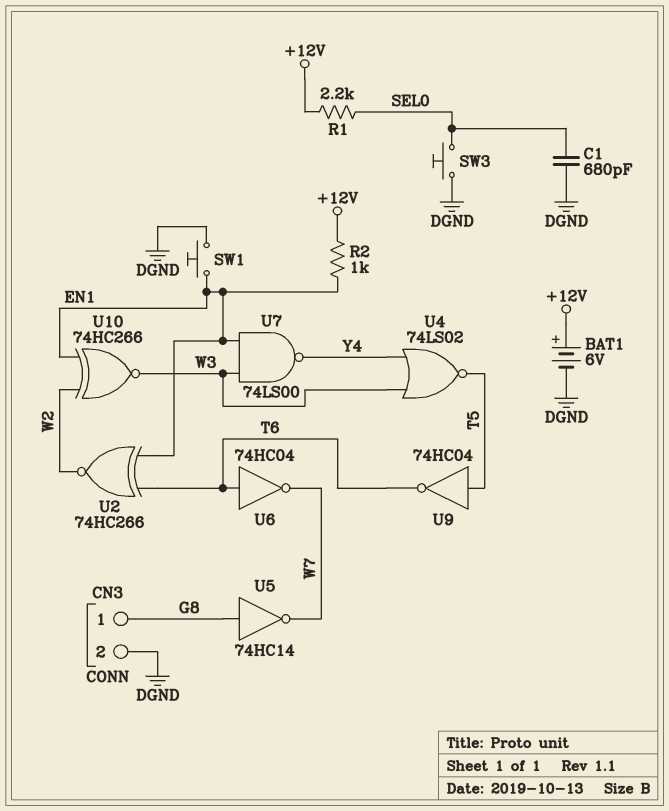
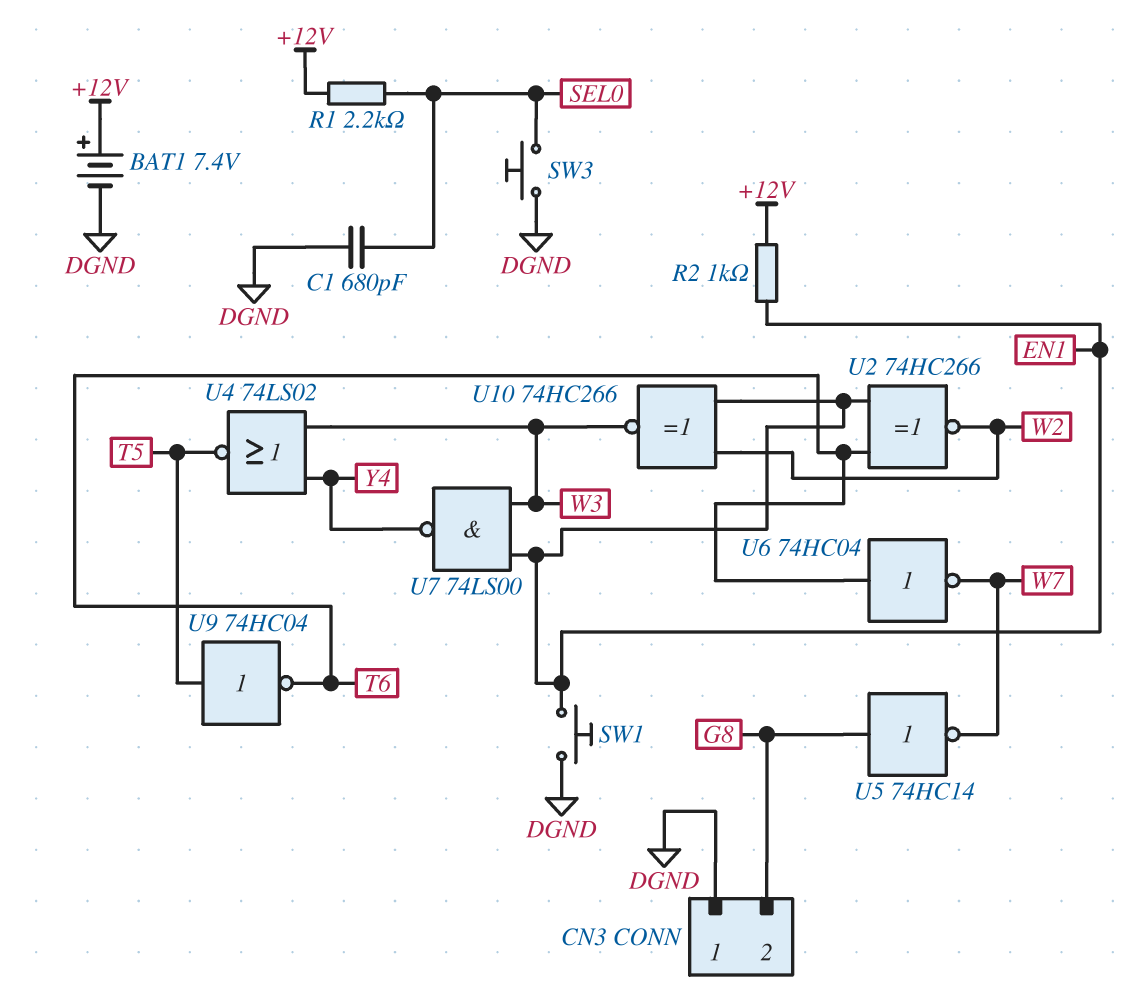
BAT1: 6V (plus +12V, minus DGND) -> 7.4V (plus +12V, minus DGND)
CN3 pin 1: G8 -> DGND
CN3 pin 2: DGND -> G8

